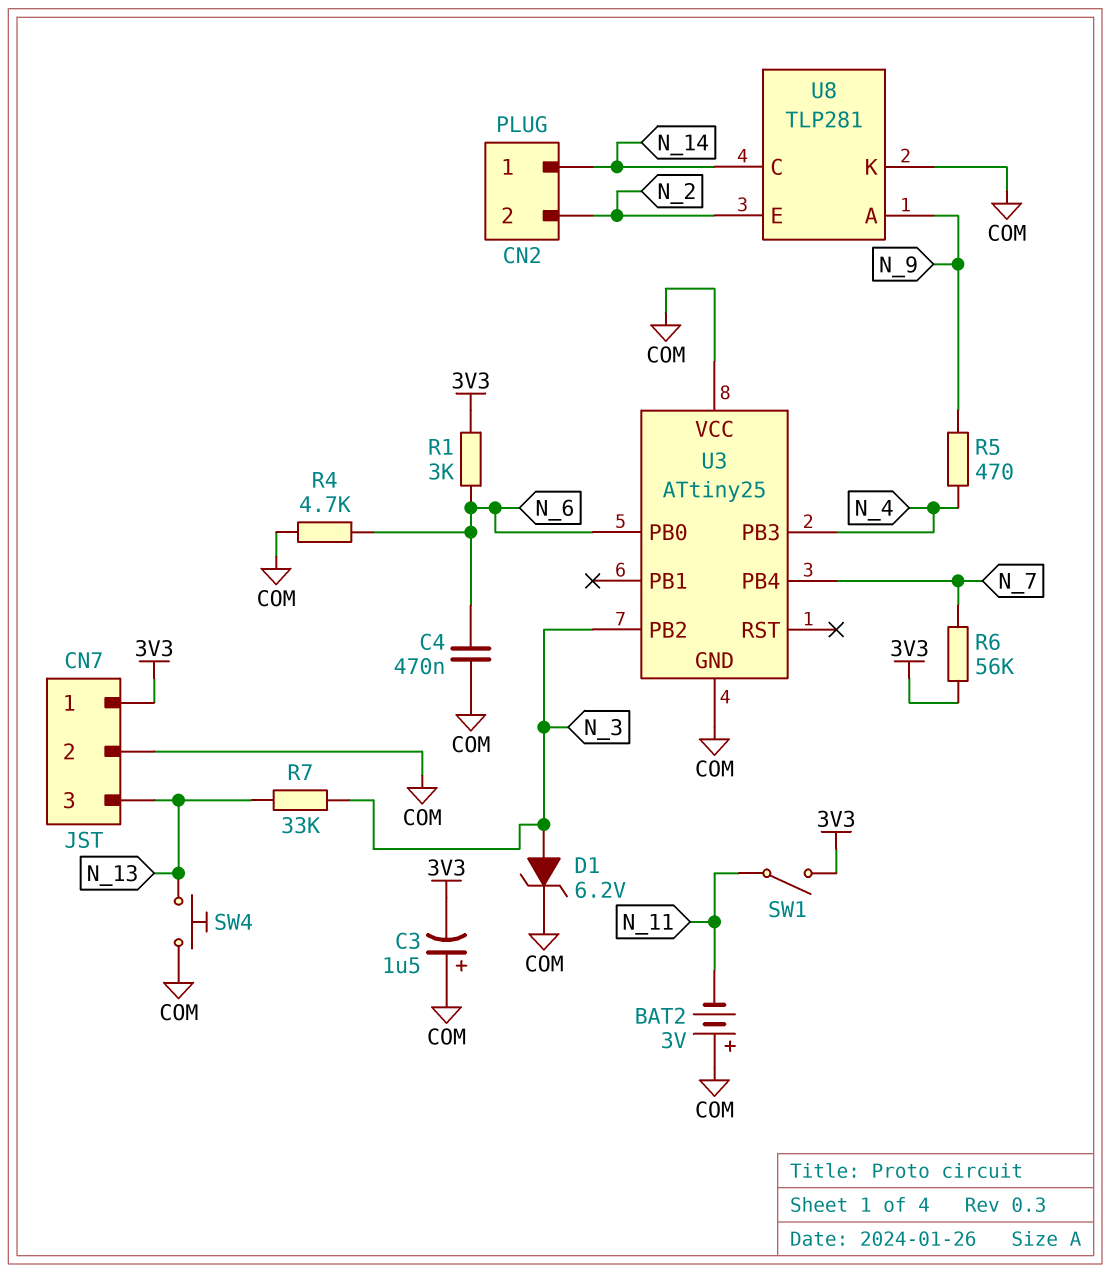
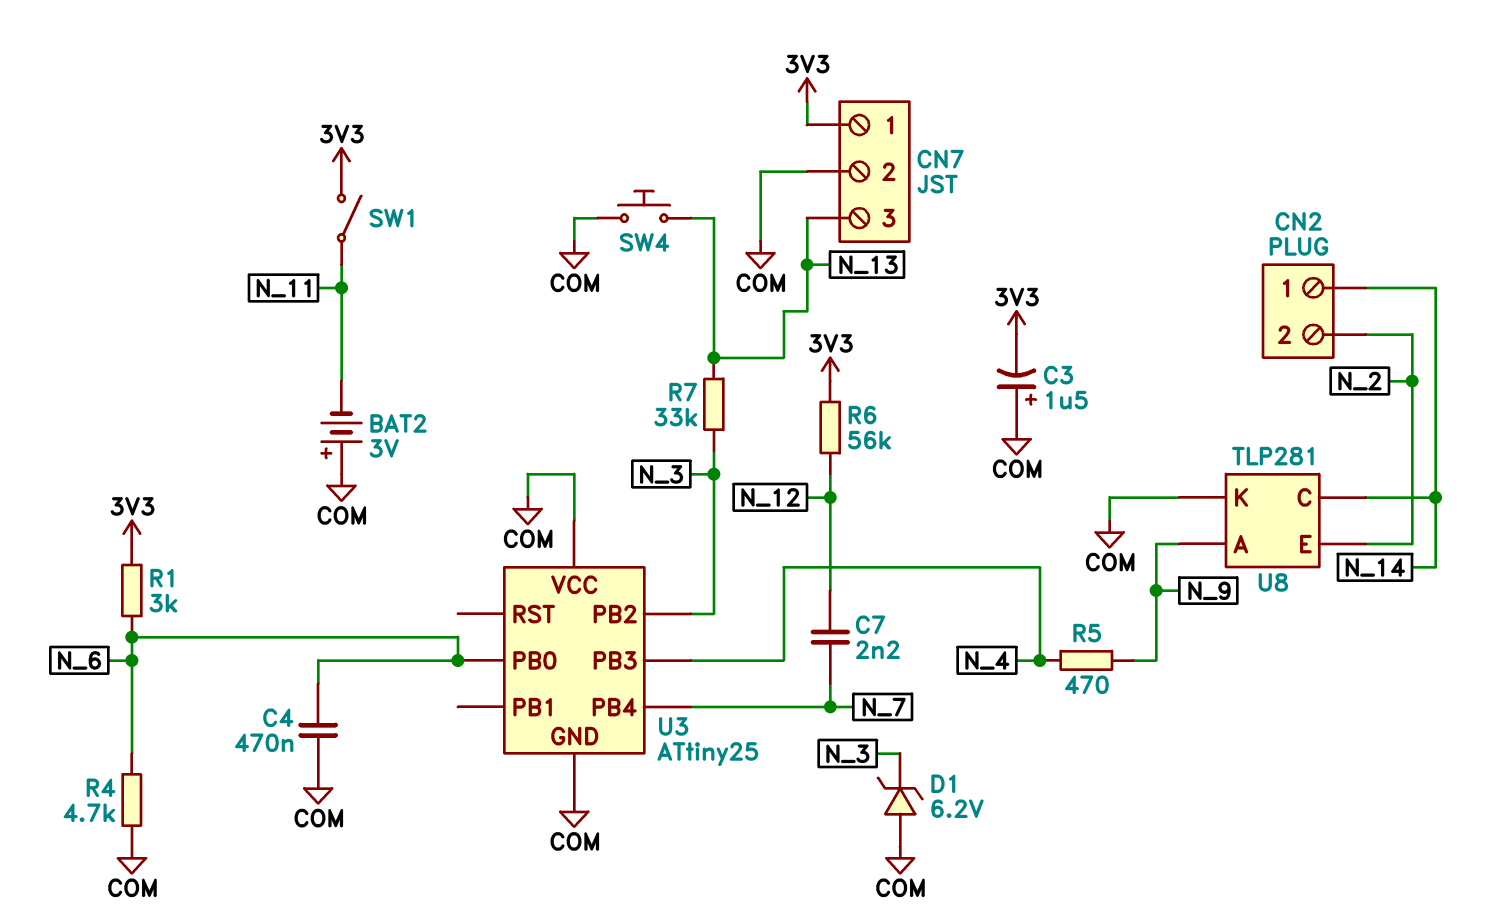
C7: none -> 2.2nF (N_7, N_12)
D1: zener 6.2V (A N_3, K COM) -> zener 6.2V (A COM, K N_3)
R6: 56k (3V3, N_7) -> 56k (3V3, N_12)

